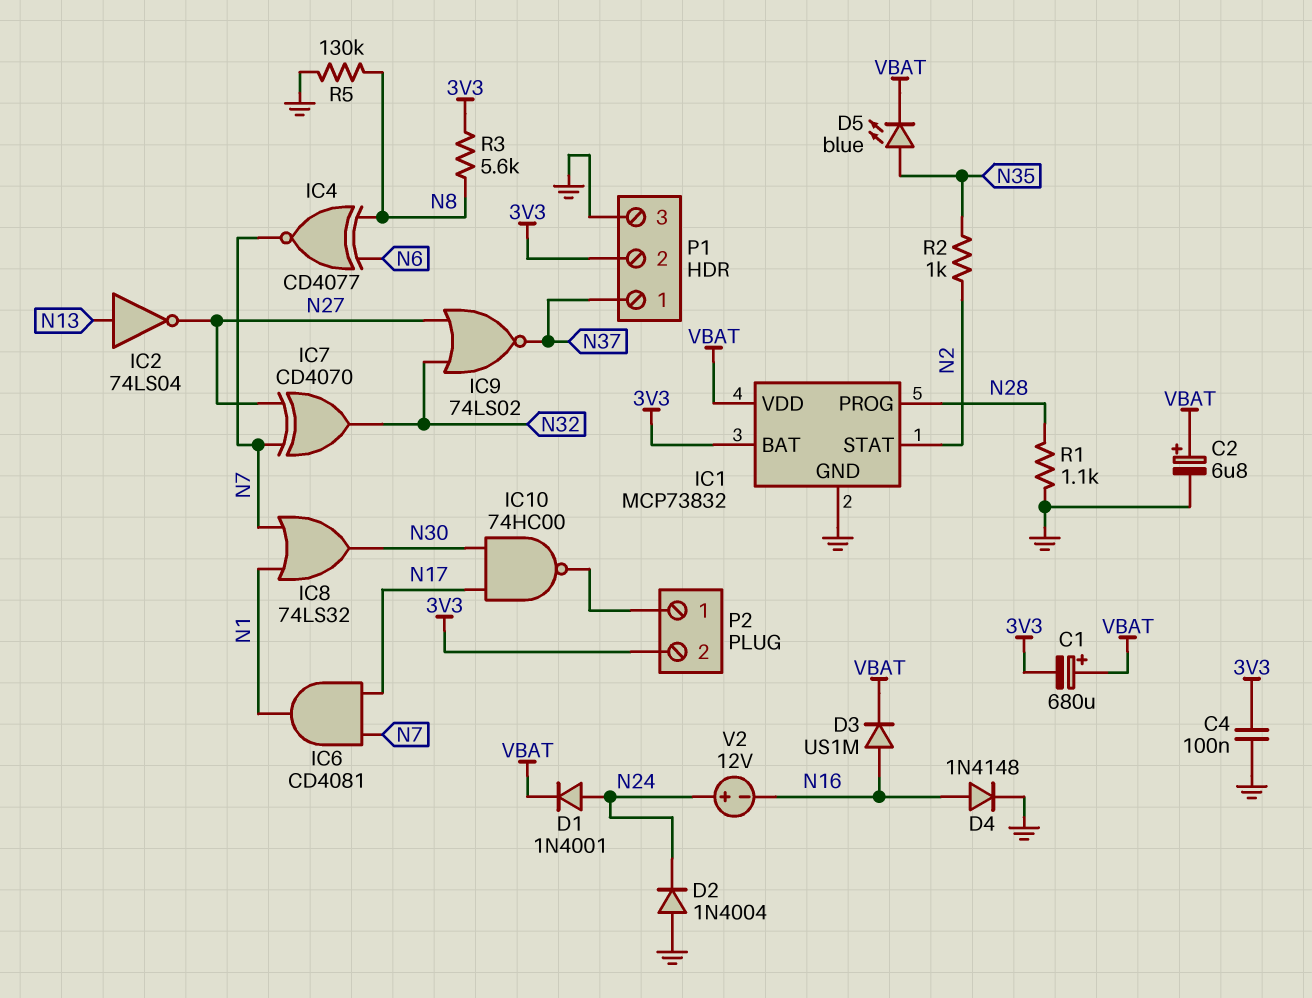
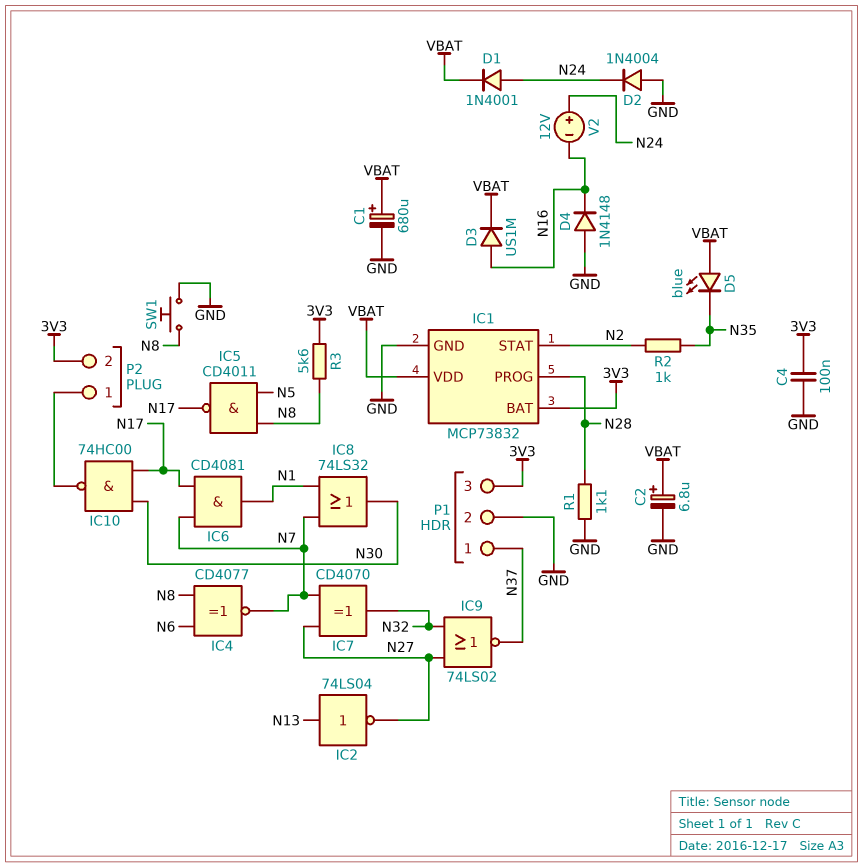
C1: 680uF (plus VBAT, minus 3V3) -> 680uF (plus VBAT, minus GND)
D4: diode 1N4148 (A N16, K GND) -> diode 1N4148 (A GND, K N16)
D5: LED blue (A N35, K VBAT) -> LED blue (A VBAT, K N35)
IC5: none -> NAND CD4011 (in N5, in N8, out N17)
P1 pin 2: 3V3 -> GND
P1 pin 3: GND -> 3V3
R5: 130k (GND, N8) -> none
SW1: none -> button (GND, N8)

